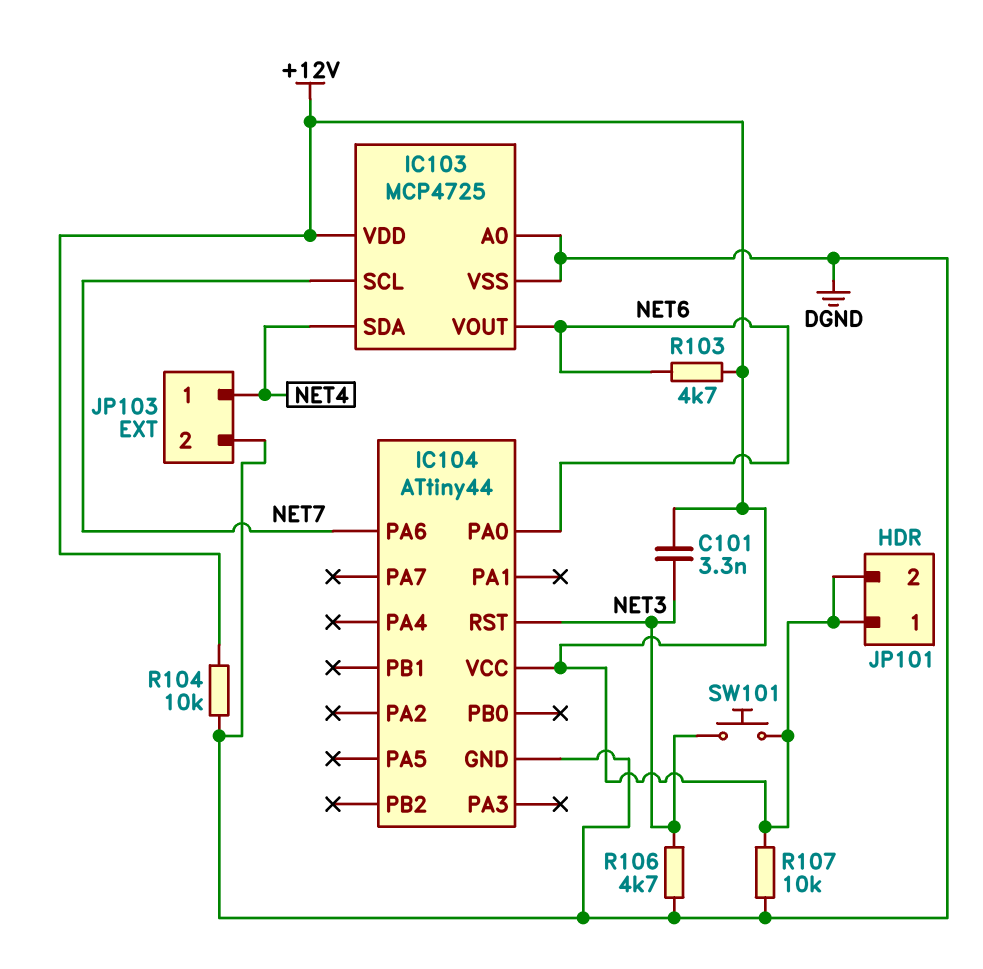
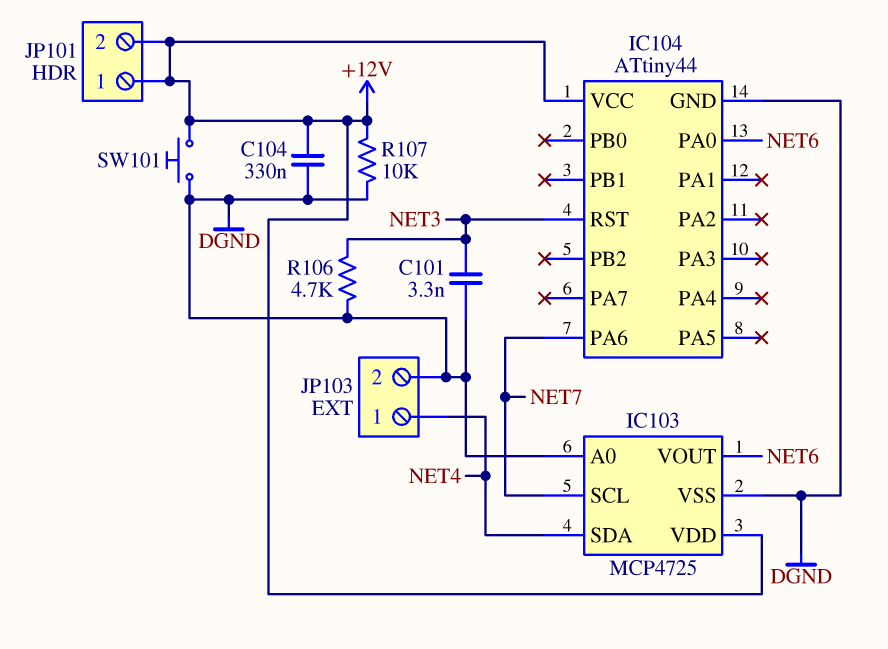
C101: 3.3nF (+12V, NET3) -> 3.3nF (DGND, NET3)
C104: none -> 330nF (+12V, DGND)
R103: 4.7k (+12V, NET6) -> none
R104: 10k (+12V, DGND) -> none
SW101: button (+12V, NET3) -> button (+12V, DGND)

